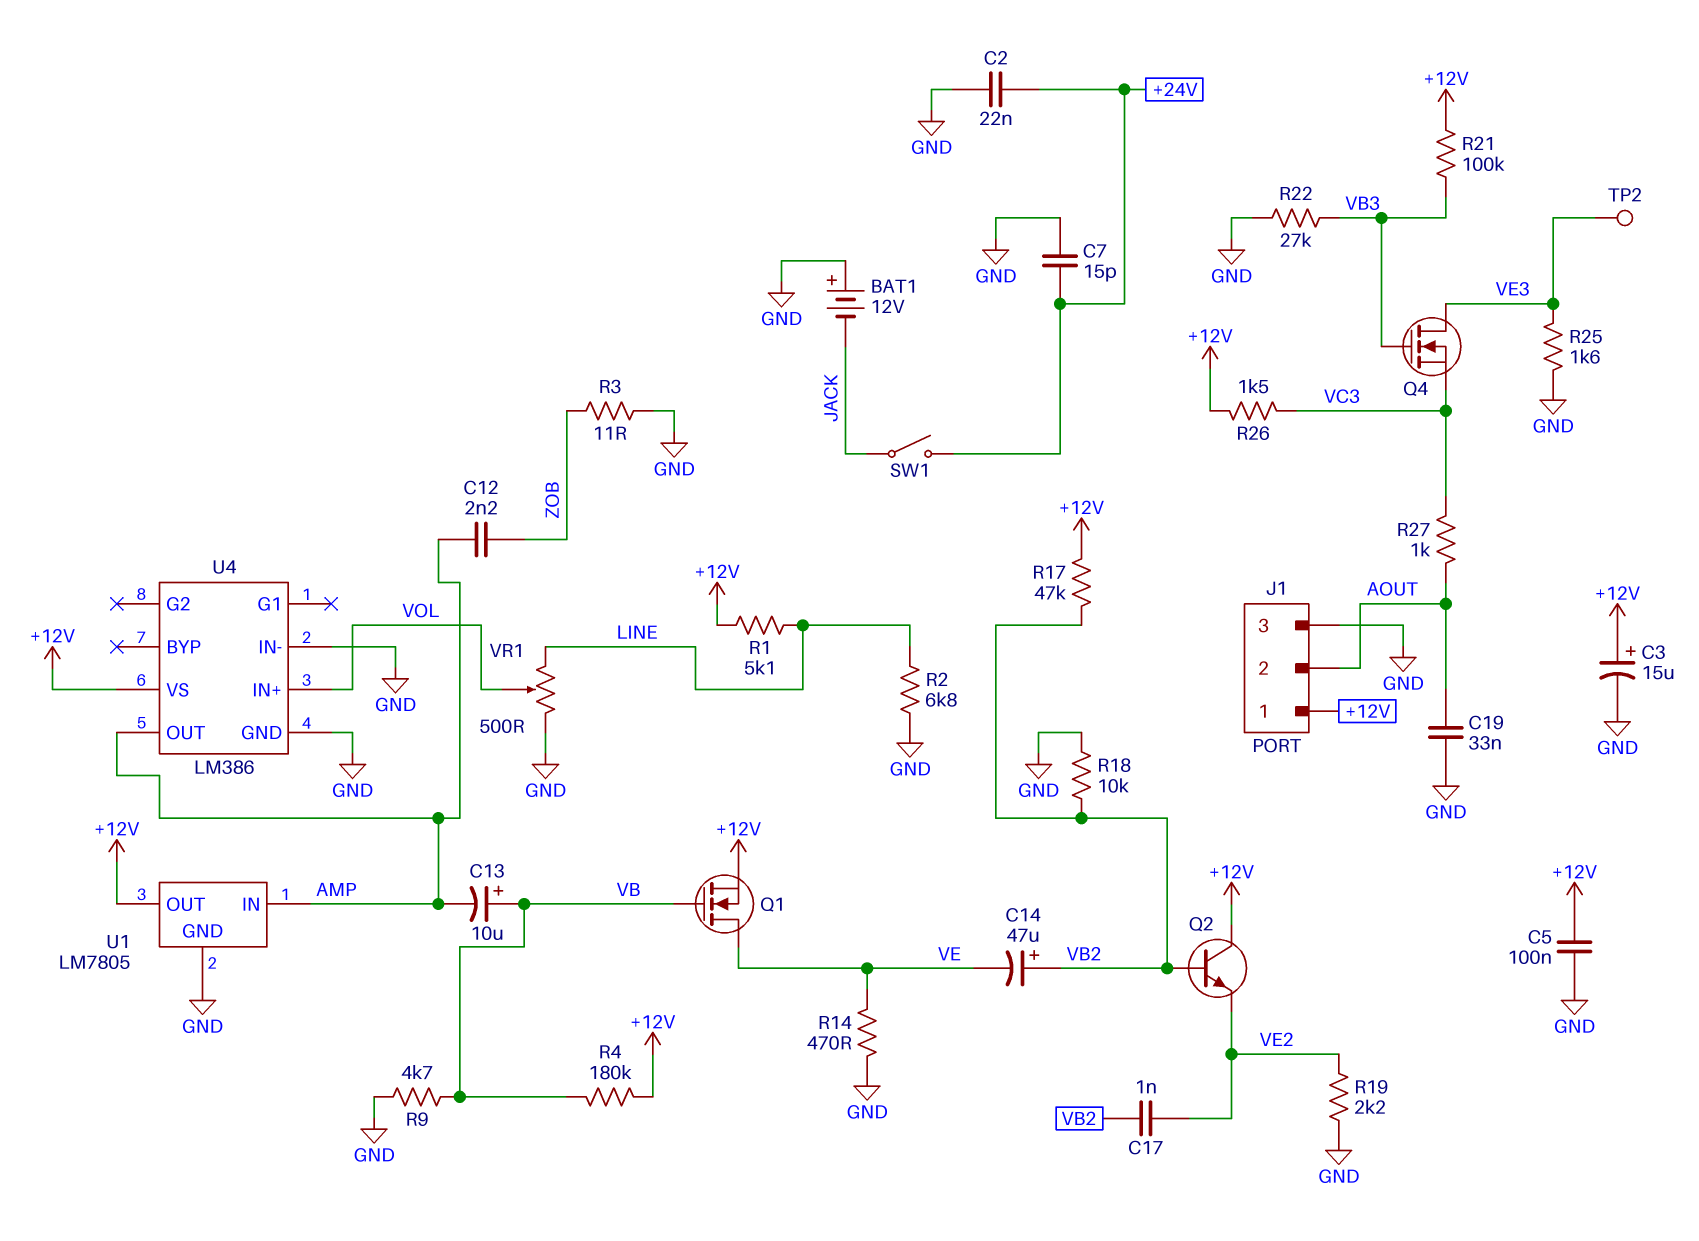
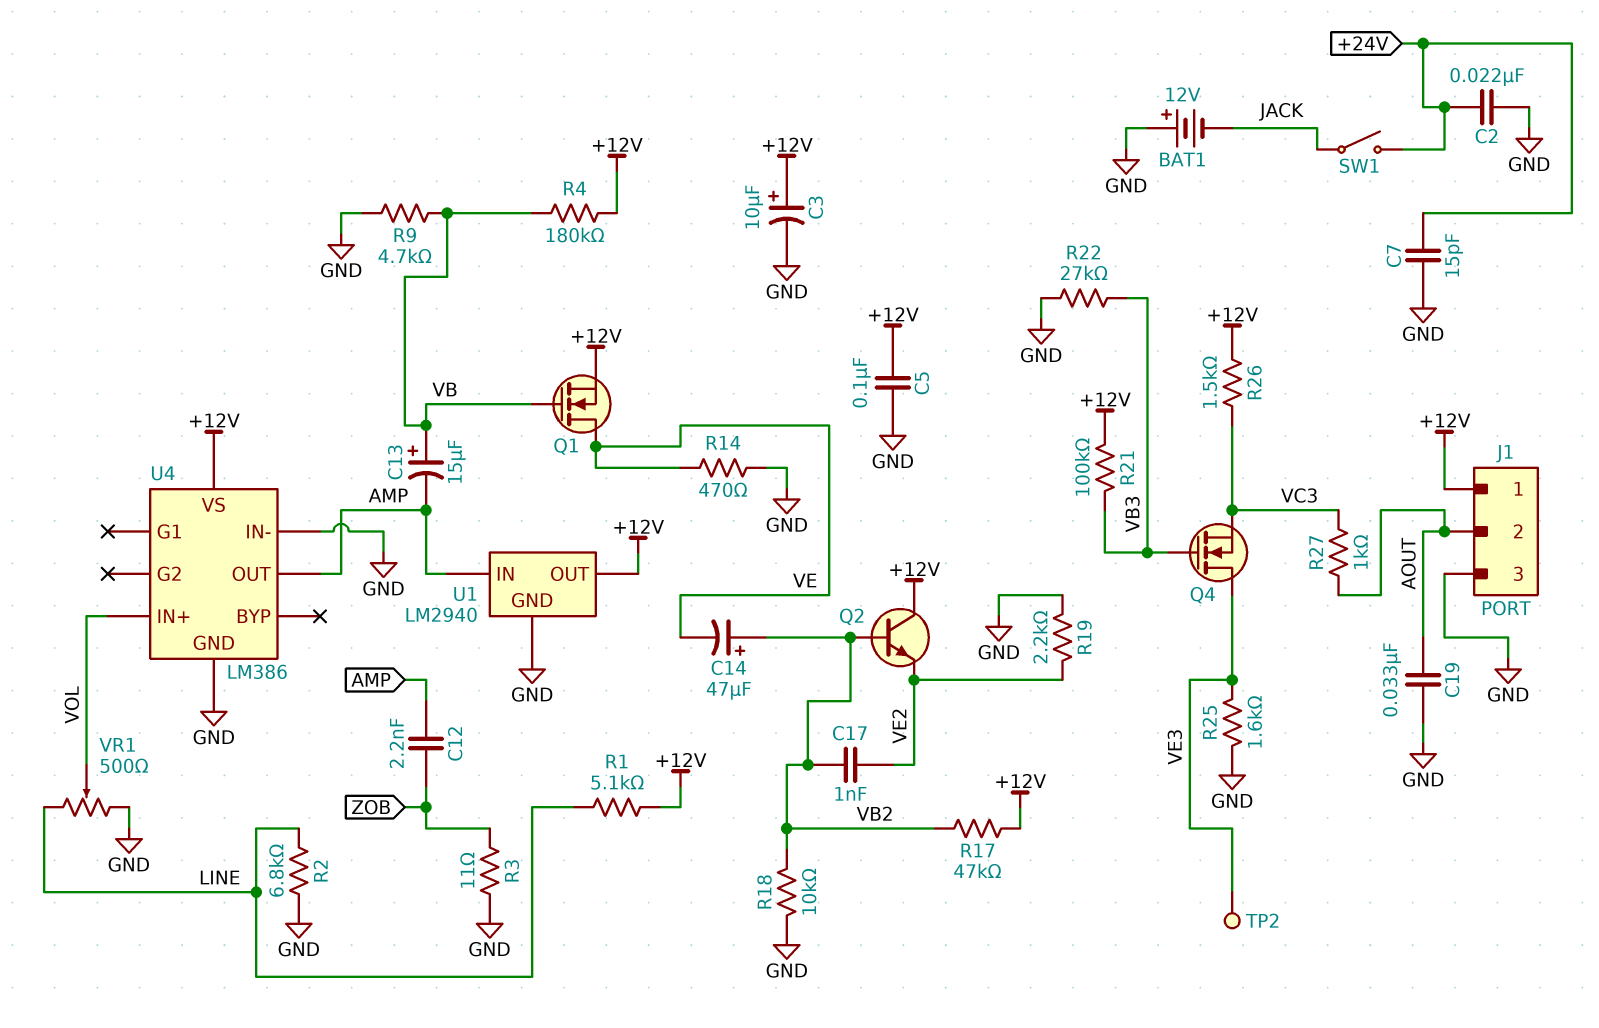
C3: 15uF (plus +12V, minus GND) -> 10uF (plus +12V, minus GND)
C13: 10uF (plus VB, minus AMP) -> 15uF (plus VB, minus AMP)
U1: LM7805 -> LM2940

